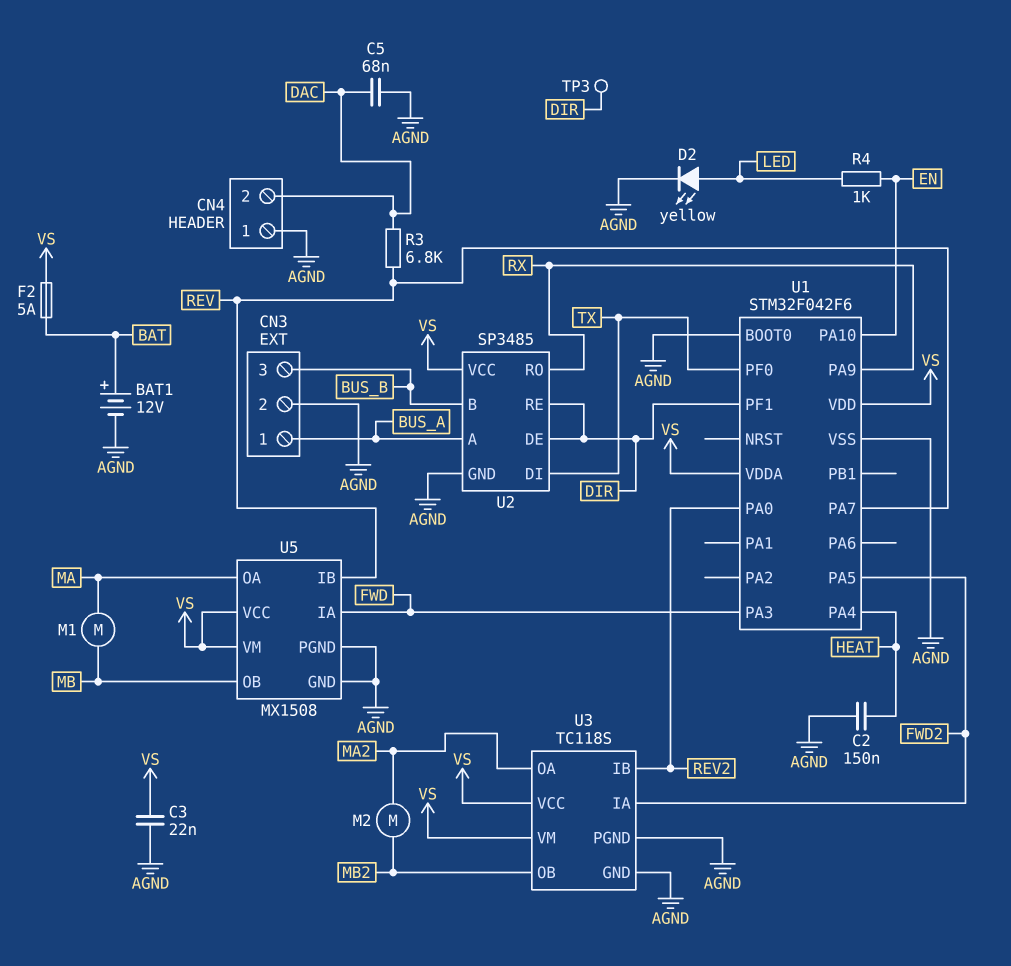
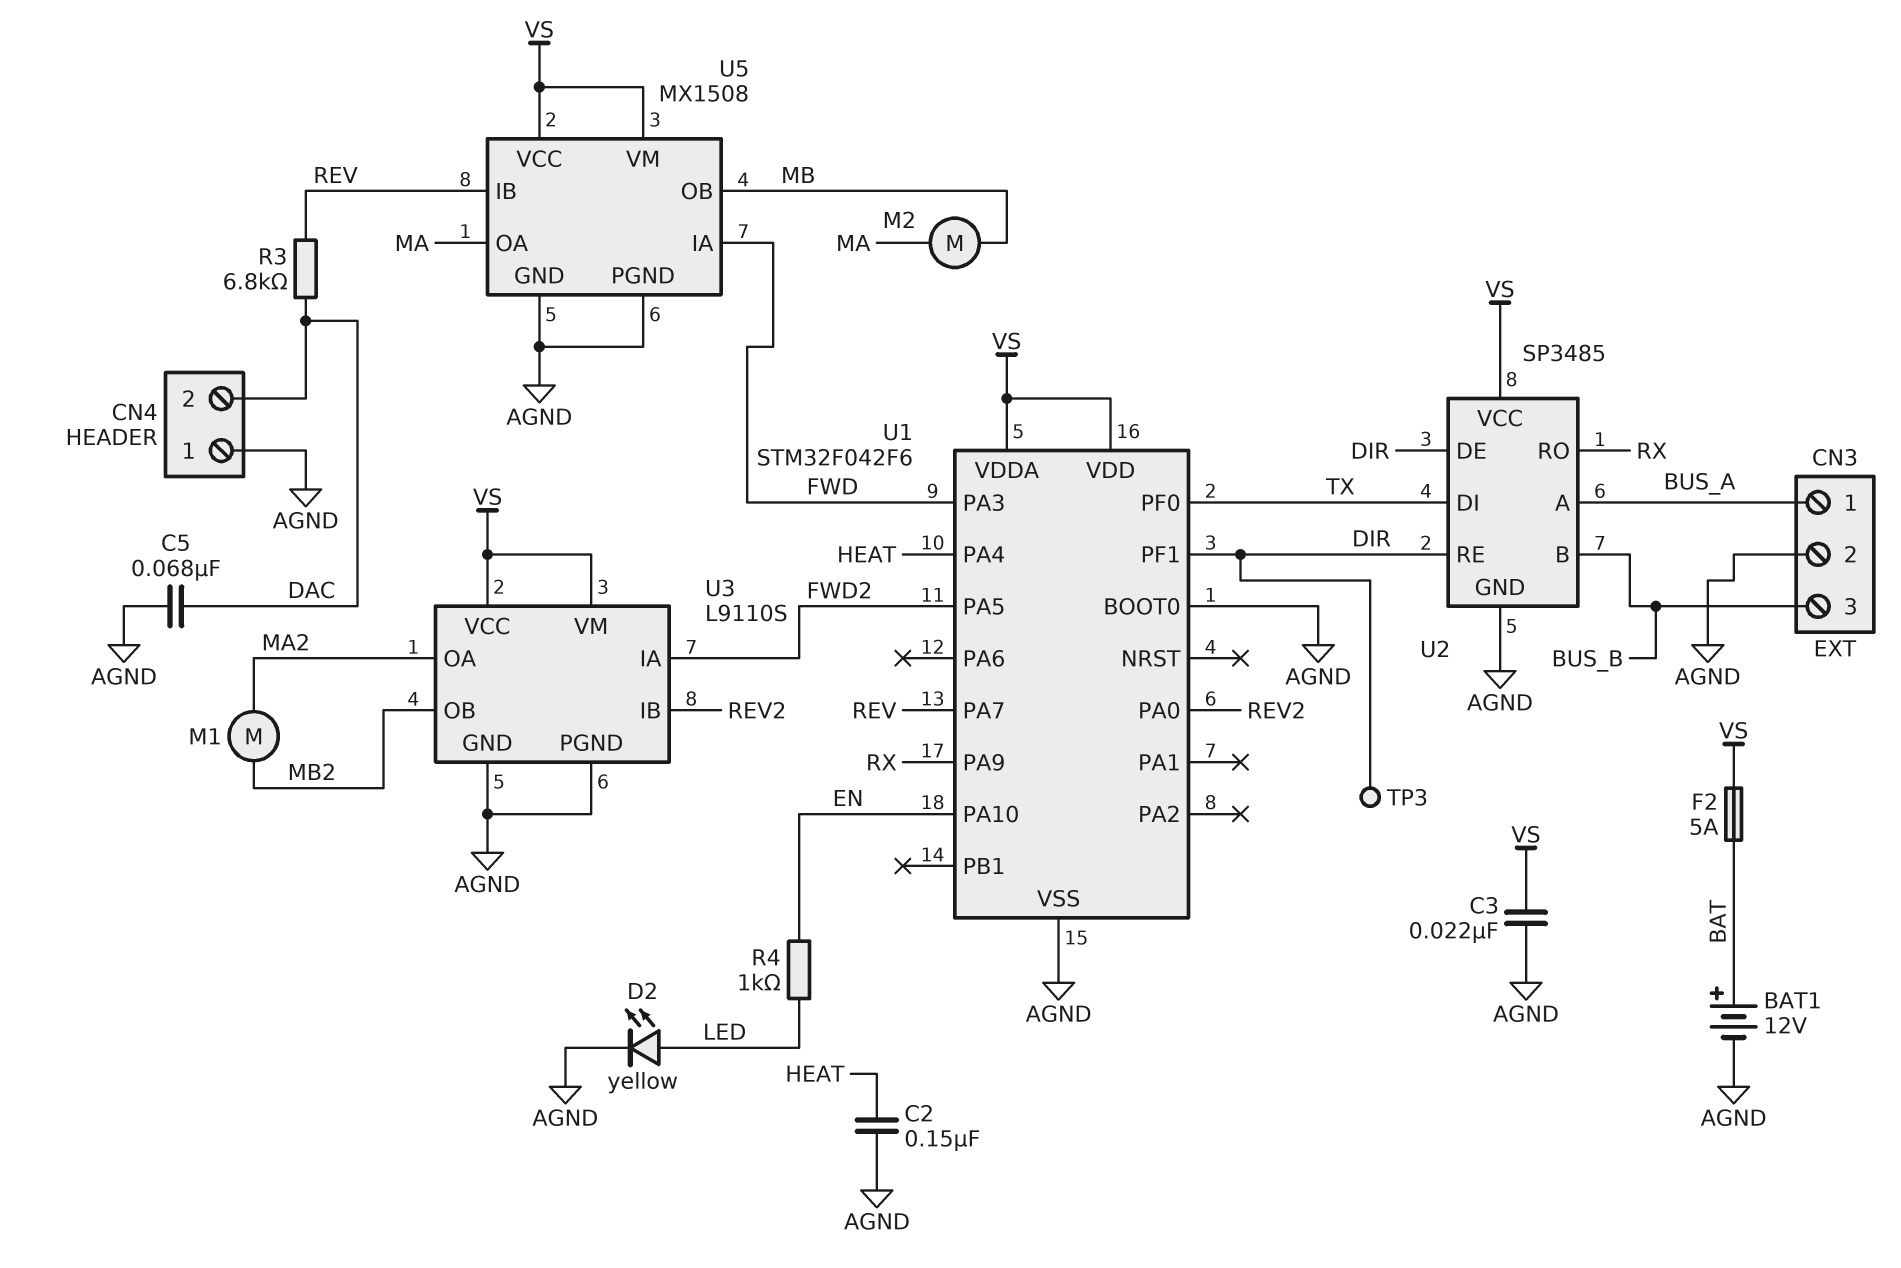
M1: motor (MA, MB) -> motor (MA2, MB2)
M2: motor (MA2, MB2) -> motor (MA, MB)
U3: TC118S -> L9110S

